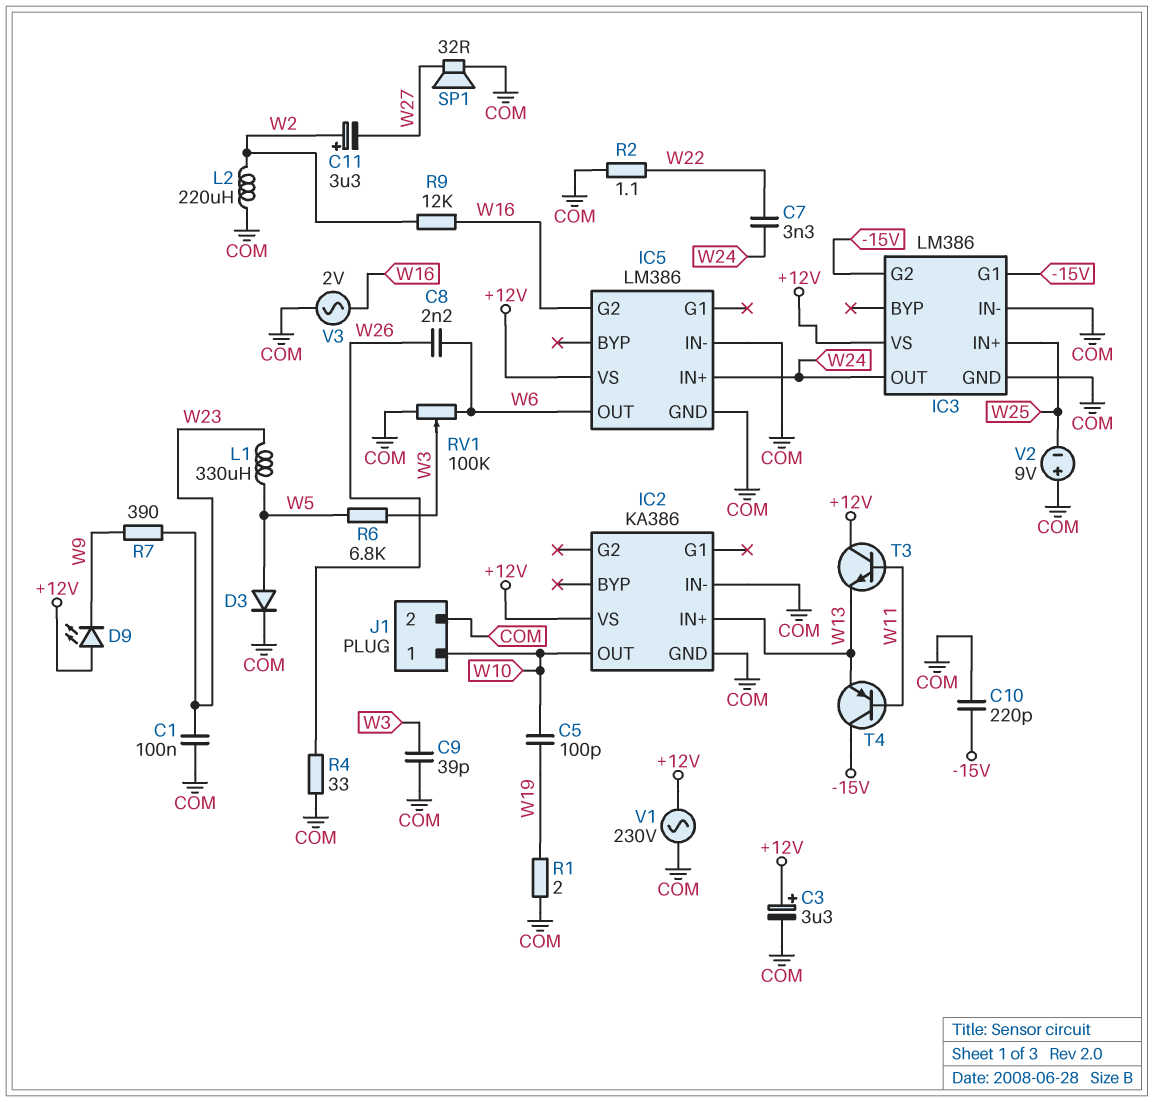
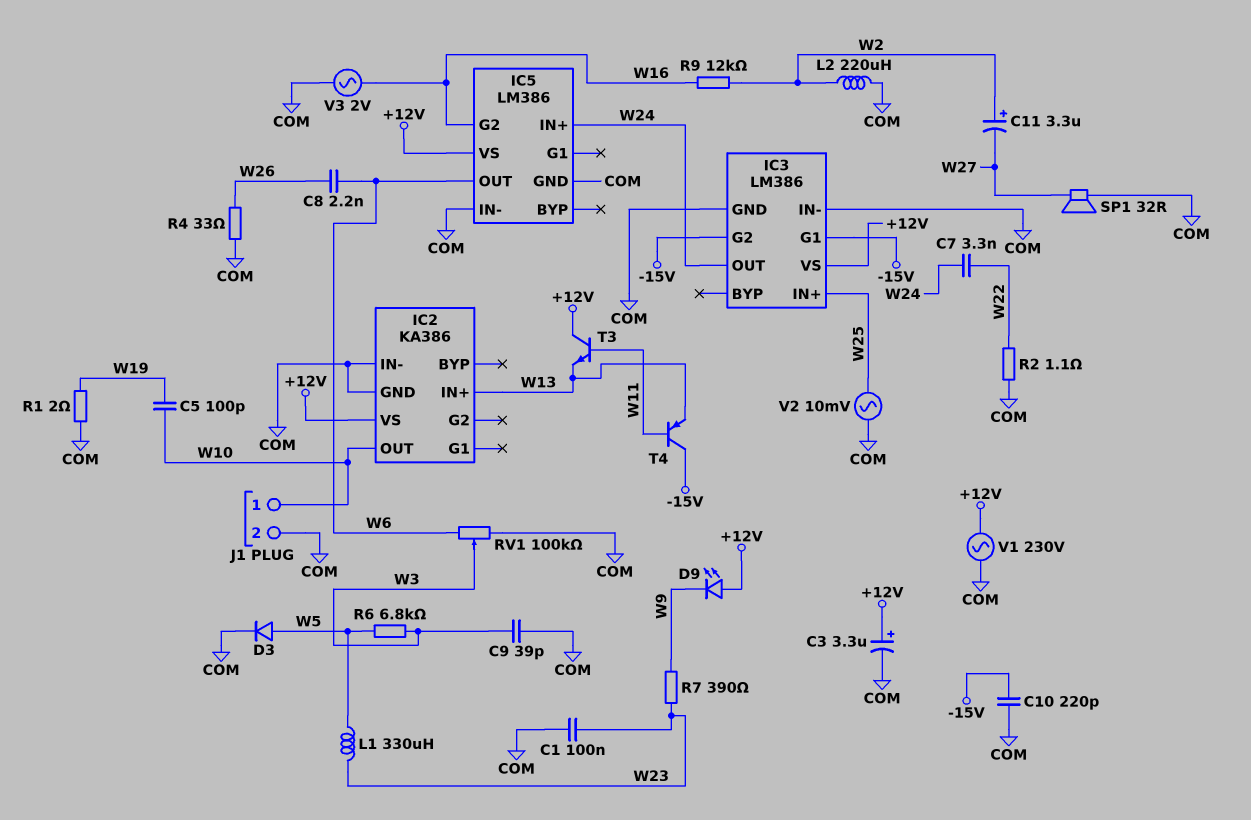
V2: 9V (plus COM, minus W25) -> AC 10mV (COM, W25)

